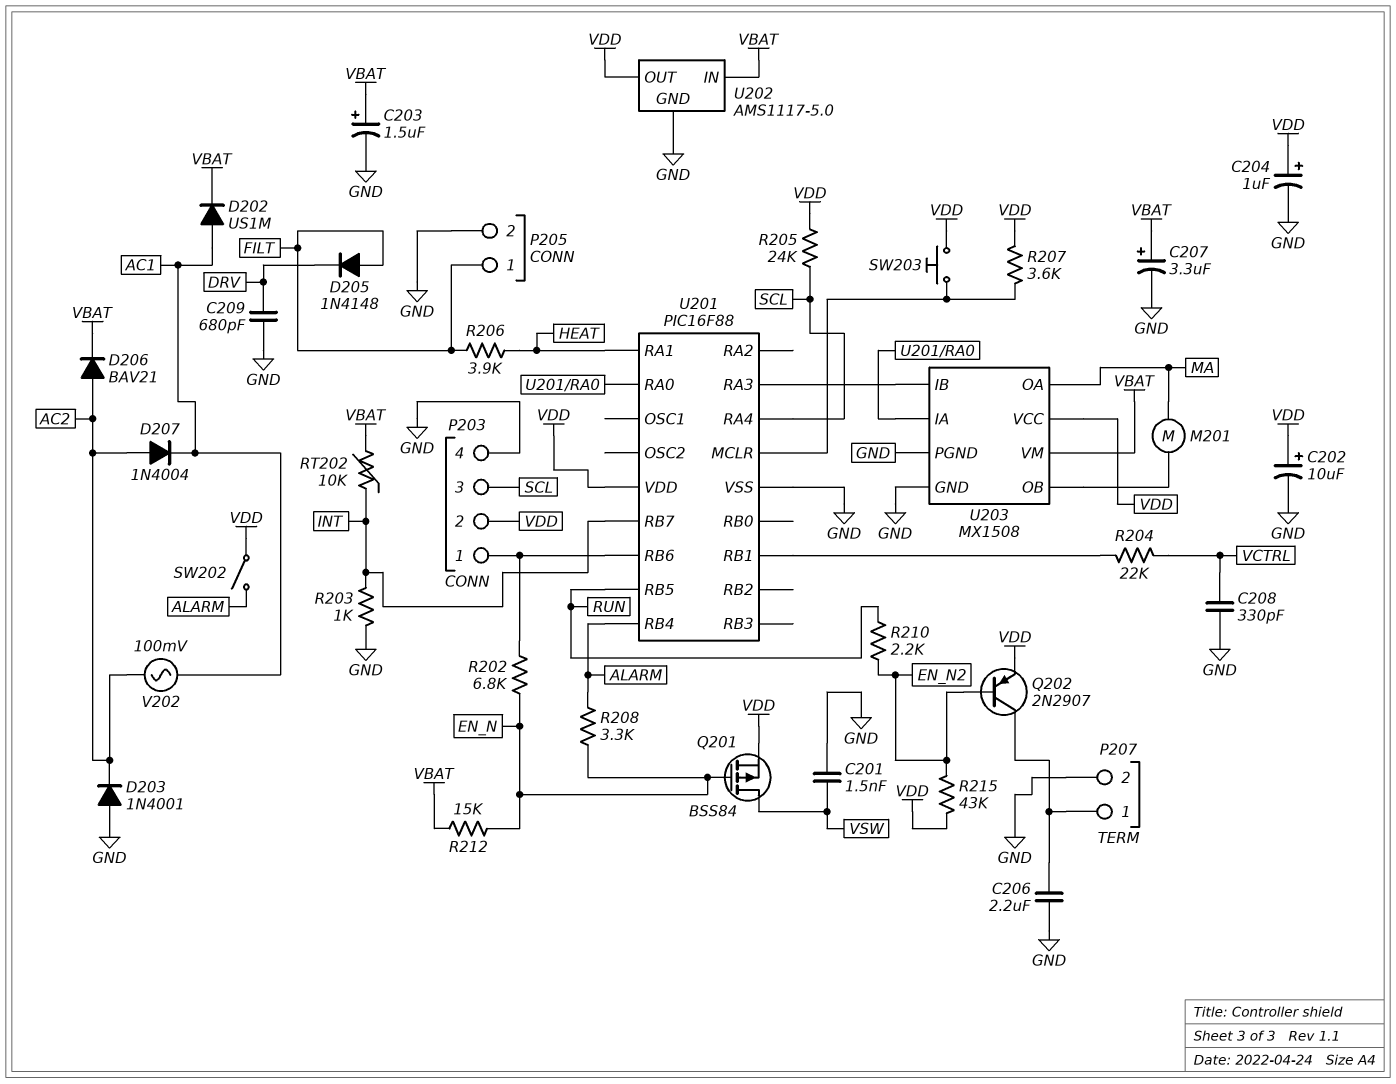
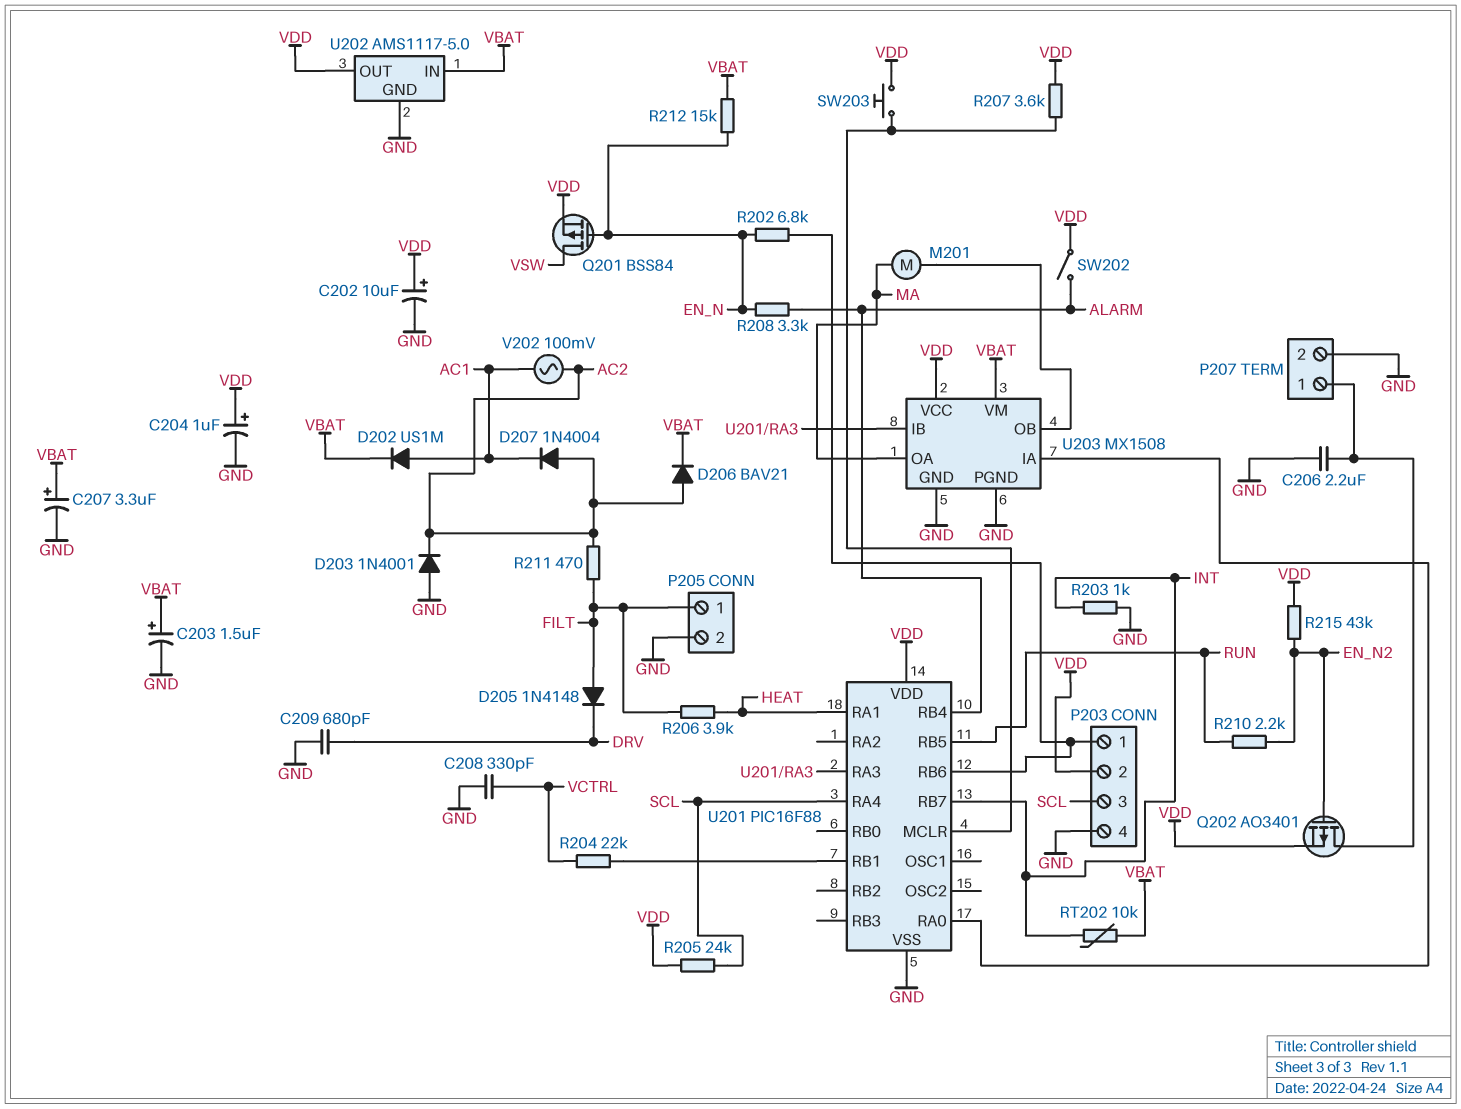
C201: 1.5nF (GND, VSW) -> none
Q202: PNP 2N2907 (B EN_N2, C P207/1, E VDD) -> PMOS AO3401 (G EN_N2, D P207/1, S VDD)
R211: none -> 470 (AC2, FILT)

